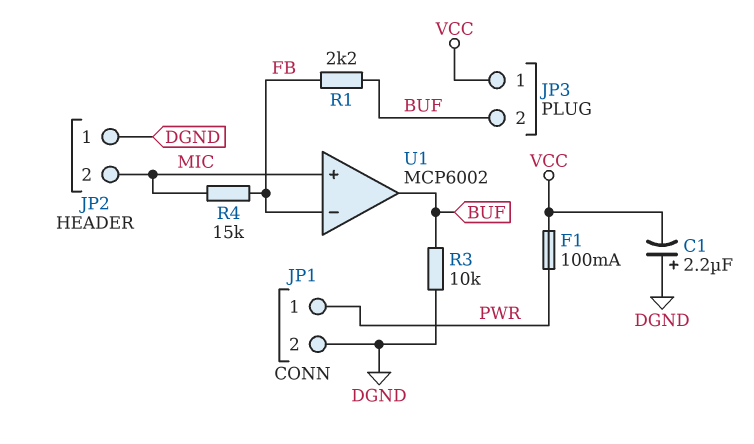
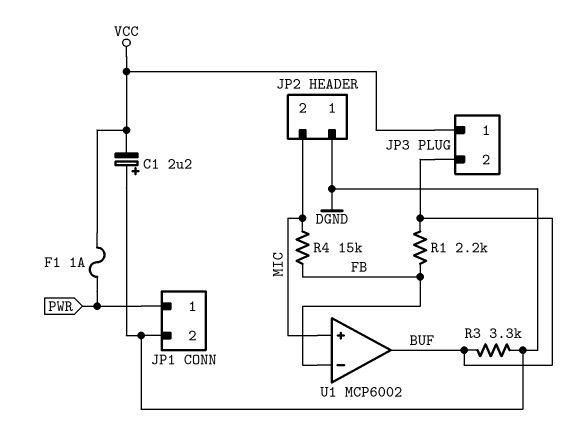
F1: 100mA (PWR, VCC) -> 1A (PWR, VCC)
R3: 10k (BUF, DGND) -> 3.3k (BUF, DGND)

